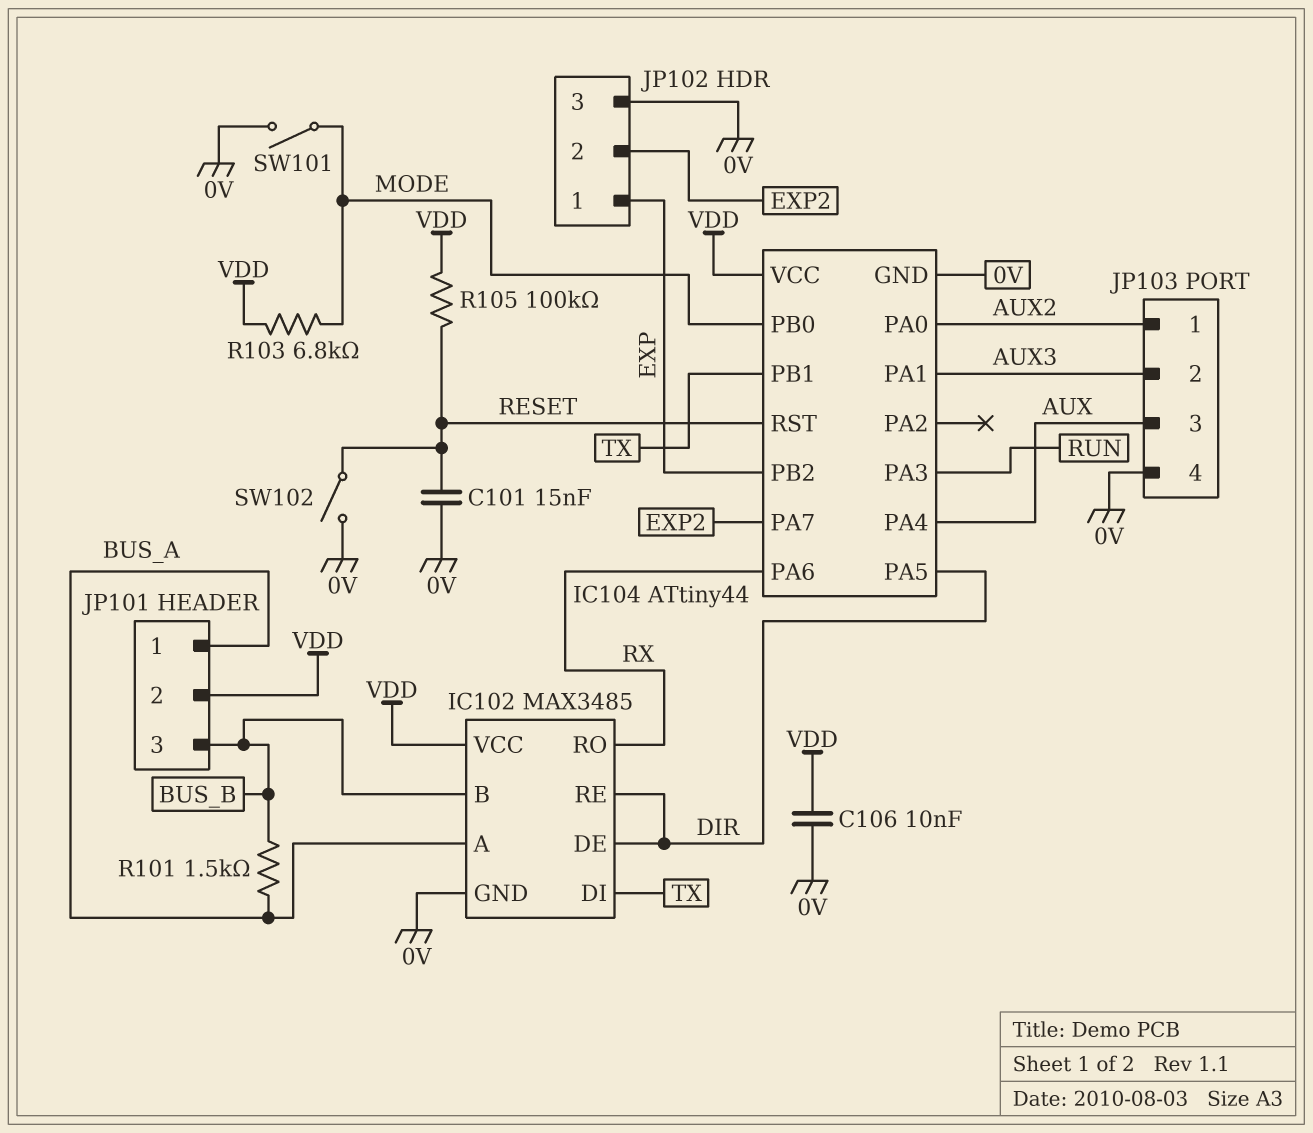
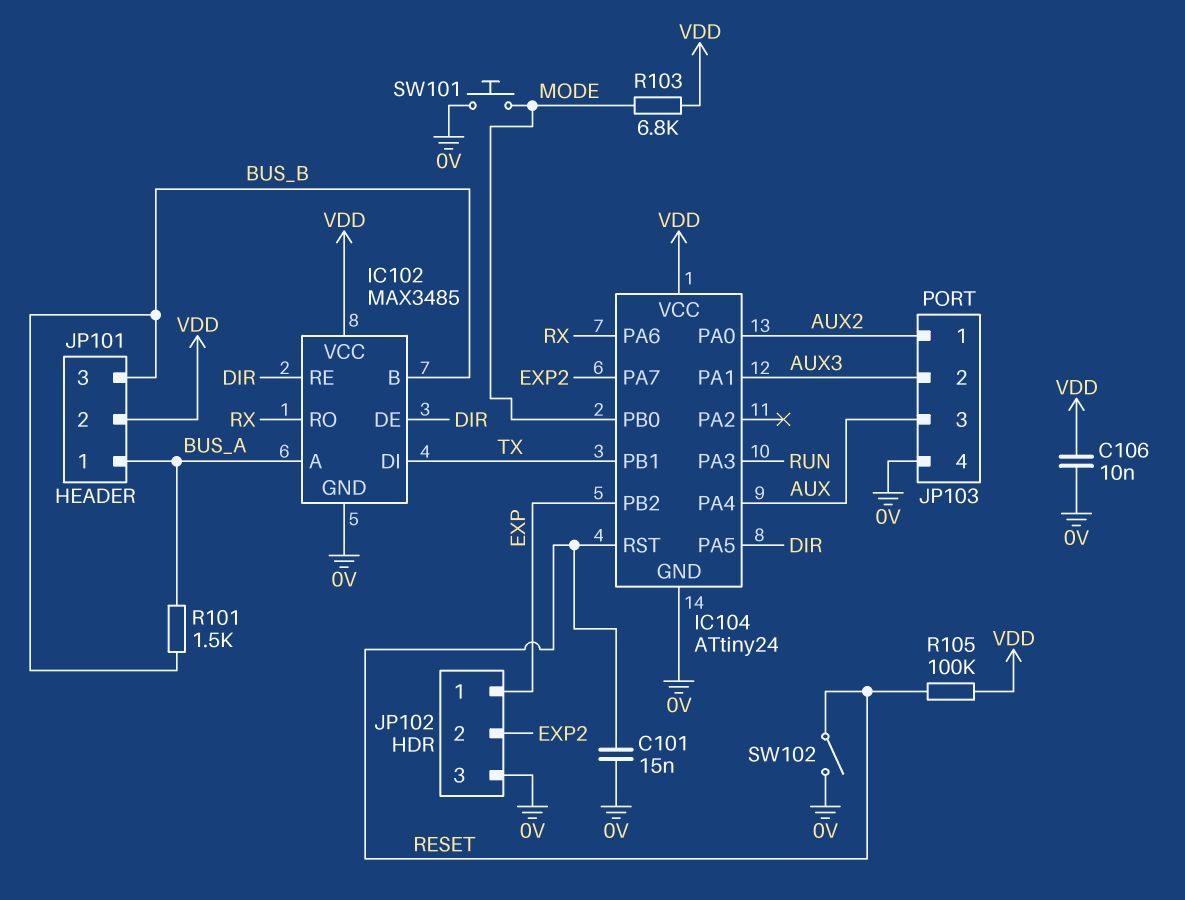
IC104: ATtiny44 -> ATtiny24
SW101: switch (0V, MODE) -> button (0V, MODE)

